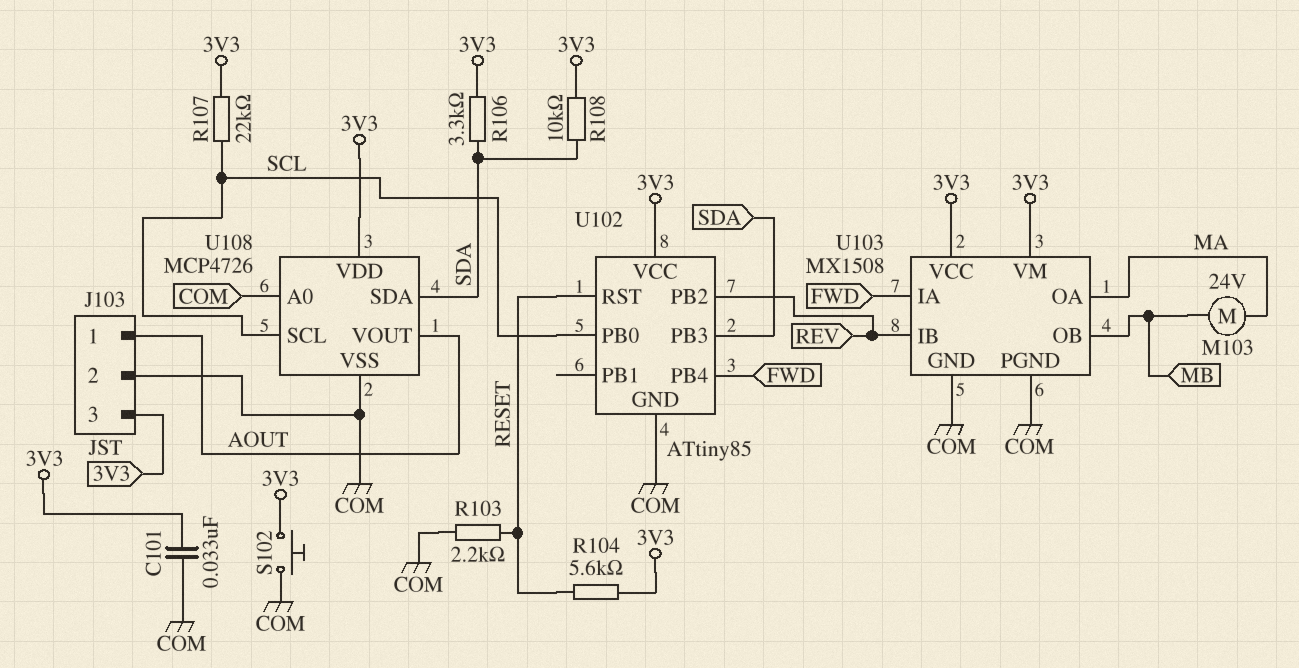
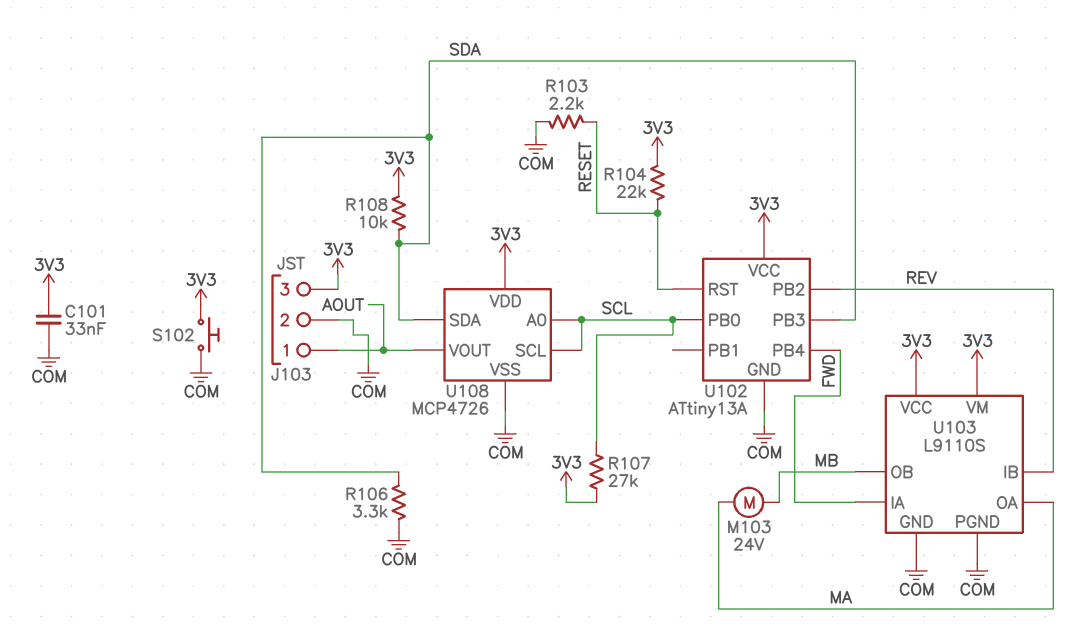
R104: 5.6k (3V3, RESET) -> 22k (3V3, RESET)
R106: 3.3k (3V3, SDA) -> 3.3k (COM, SDA)
R107: 22k (3V3, SCL) -> 27k (3V3, SCL)
U102: ATtiny85 -> ATtiny13A
U103: MX1508 -> L9110S
U108 pin A0: COM -> SCL

